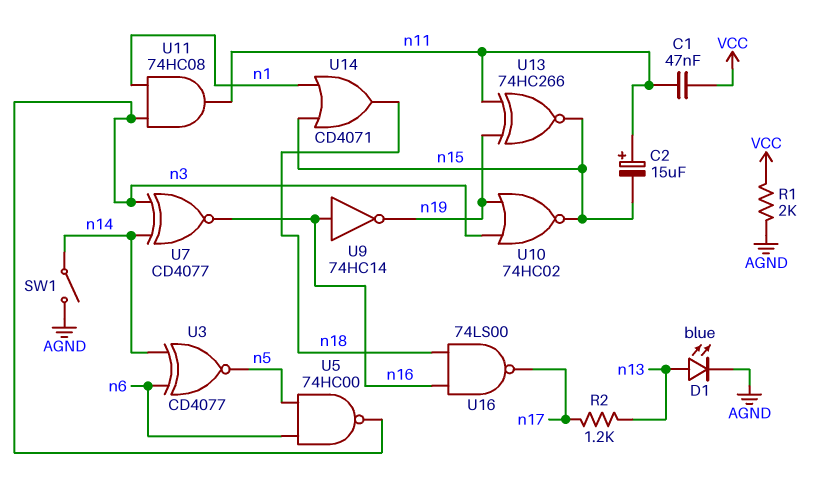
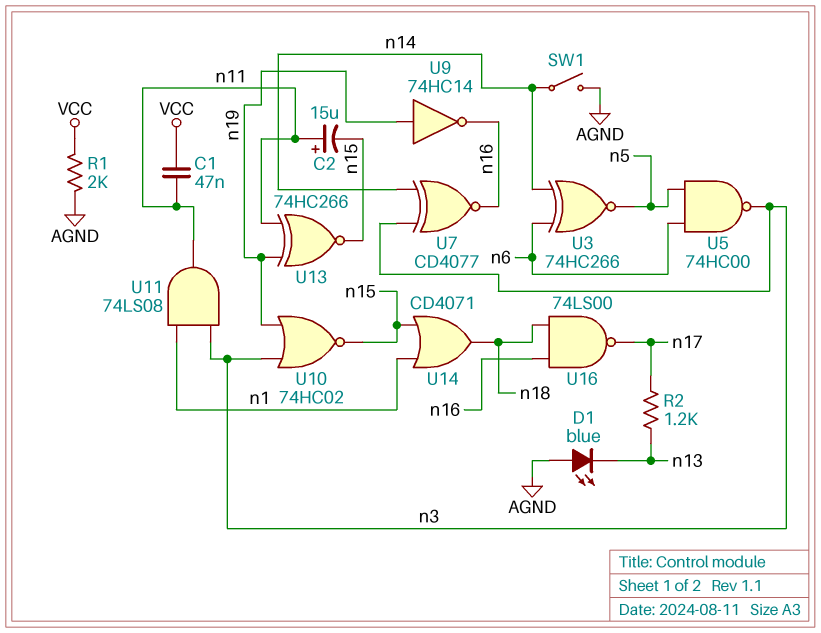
D1: LED blue (A n13, K AGND) -> LED blue (A AGND, K n13)
U3: XNOR CD4077 (in n6, in n14, out n5) -> XNOR 74HC266 (in n6, in n14, out n5)
U9: NOT 74HC14 (in n16, out n19) -> NOT 74HC14 (in n19, out n16)
U11: AND 74HC08 (in n1, in n3, out n11) -> AND 74LS08 (in n1, in n3, out n11)

